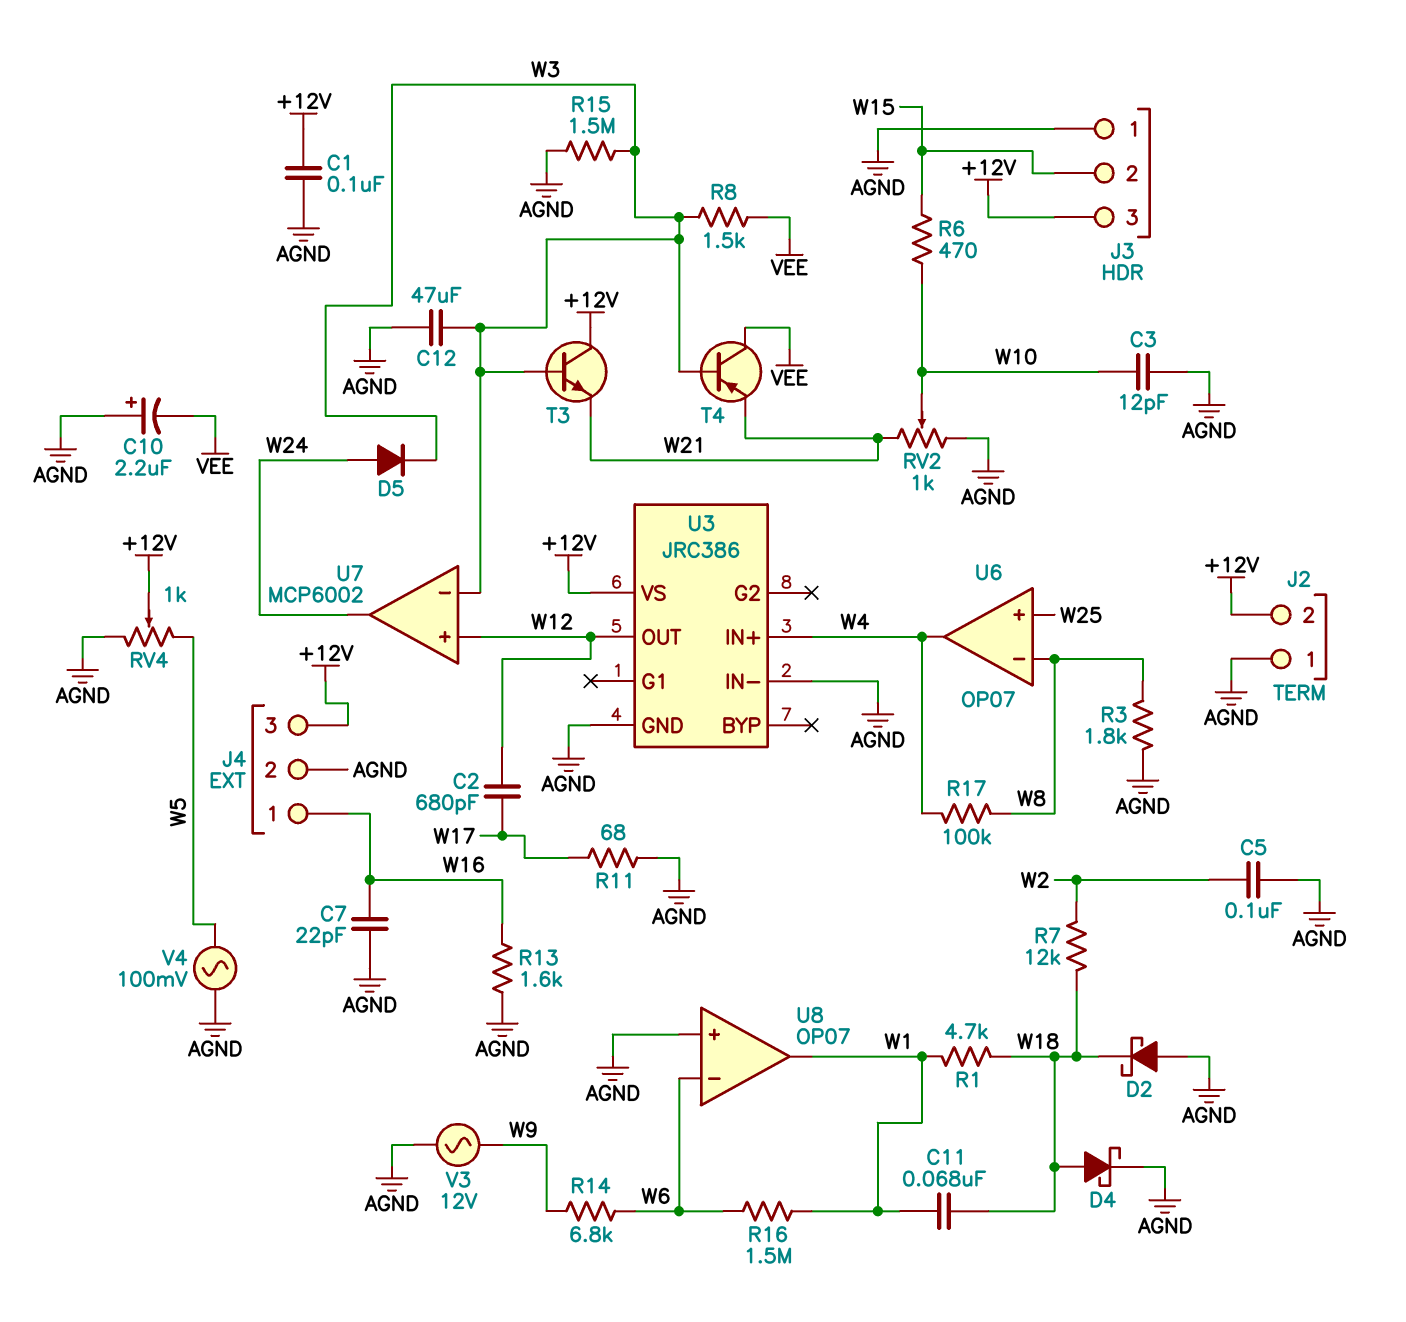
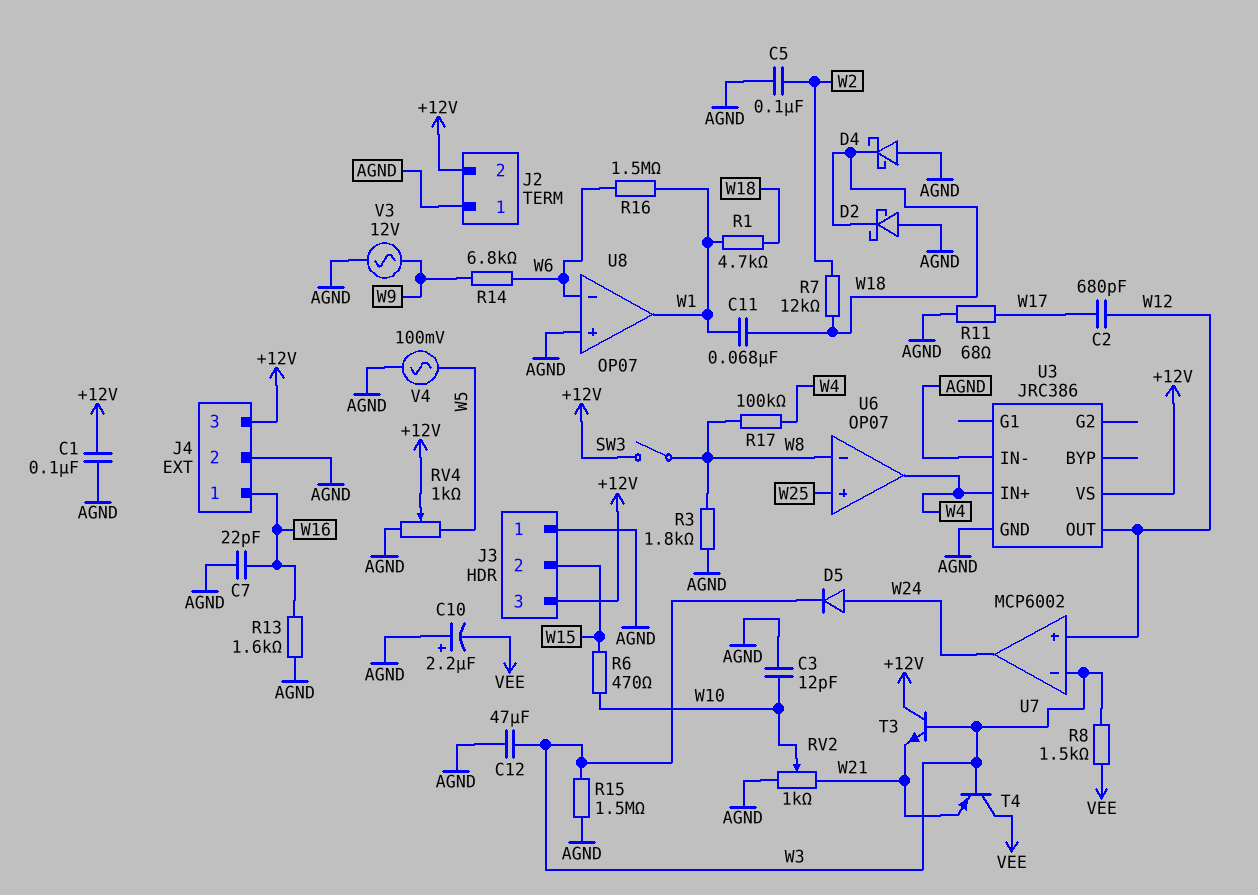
D4: schottky (A W18, K AGND) -> schottky (A AGND, K W18)
SW3: none -> switch (+12V, W8)

